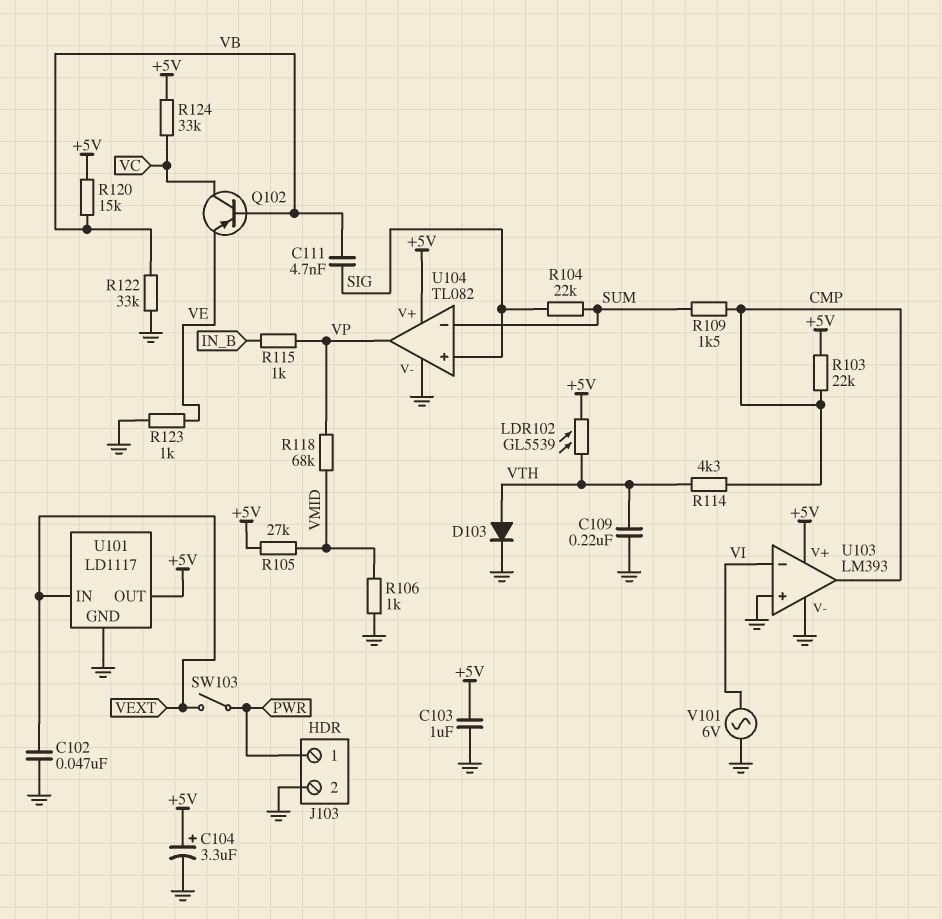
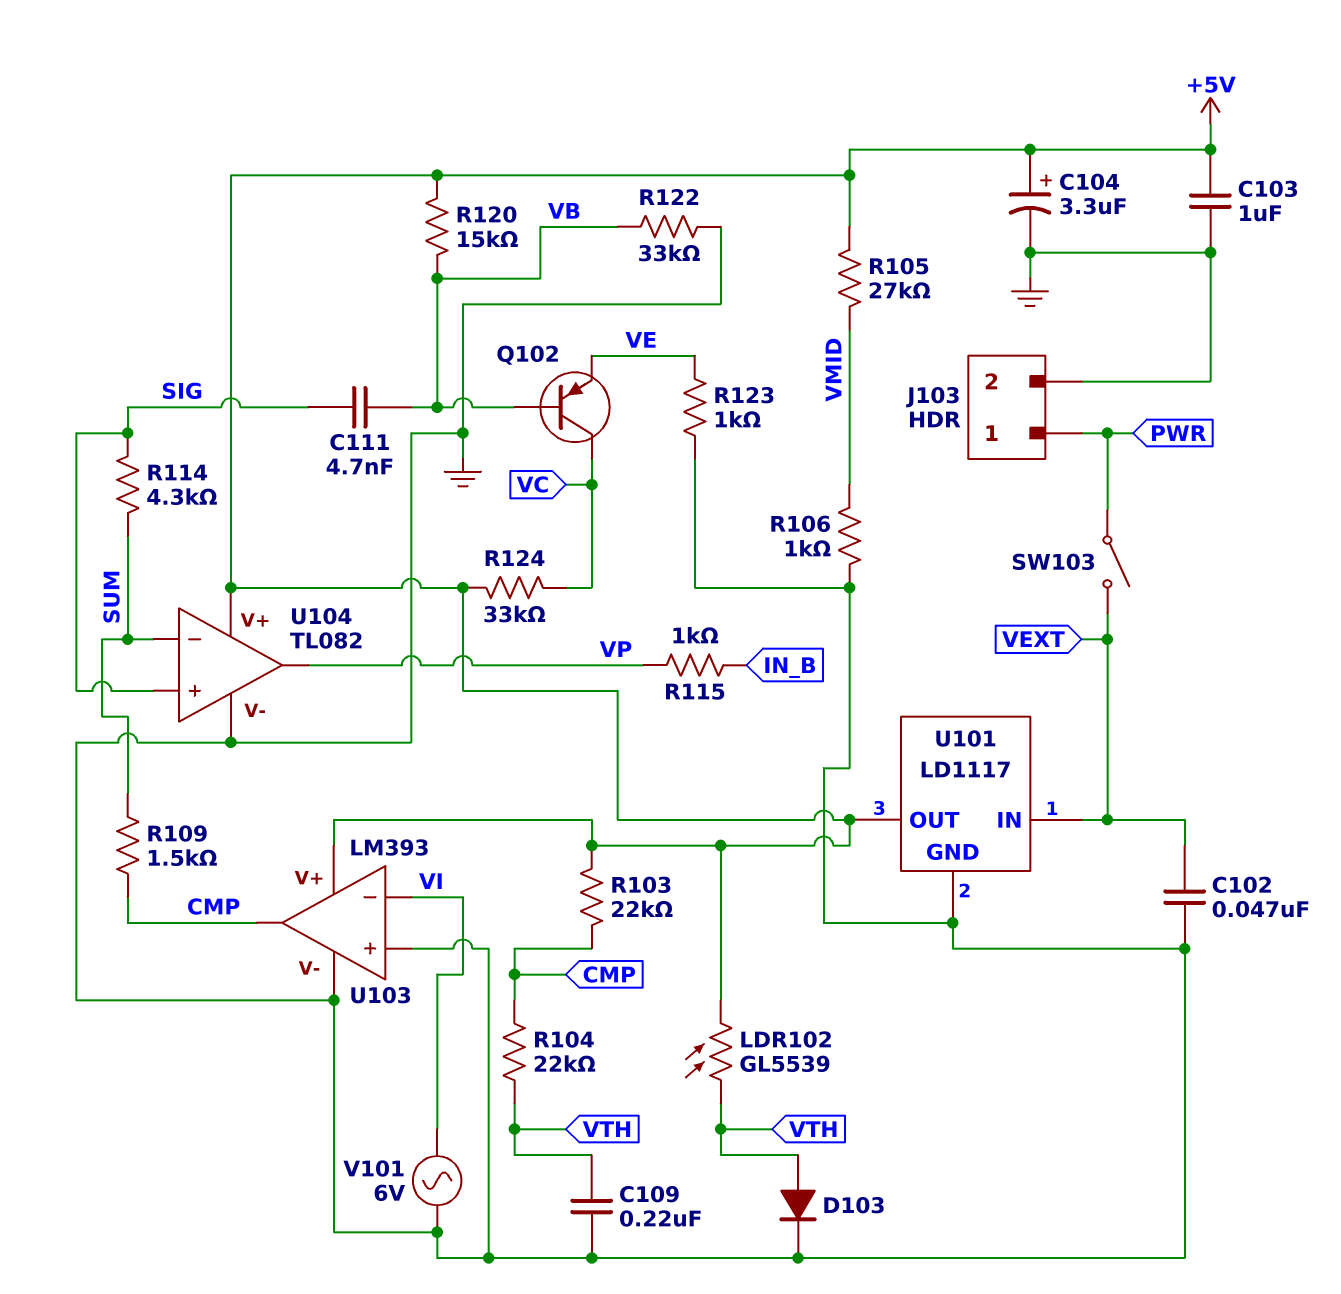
R104: 22k (SIG, SUM) -> 22k (CMP, VTH)
R114: 4.3k (CMP, VTH) -> 4.3k (SIG, SUM)
R118: 68k (VMID, VP) -> none

